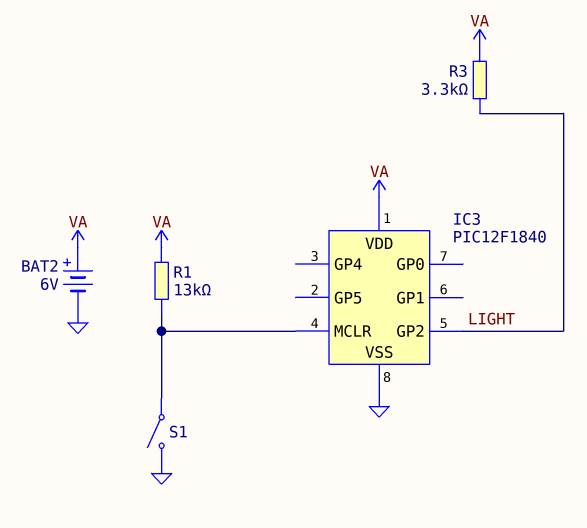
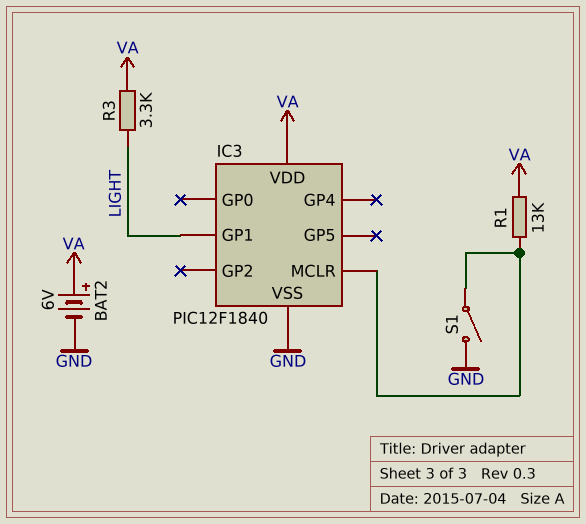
IC3 pin GP1: none -> LIGHT
IC3 pin GP2: LIGHT -> none

